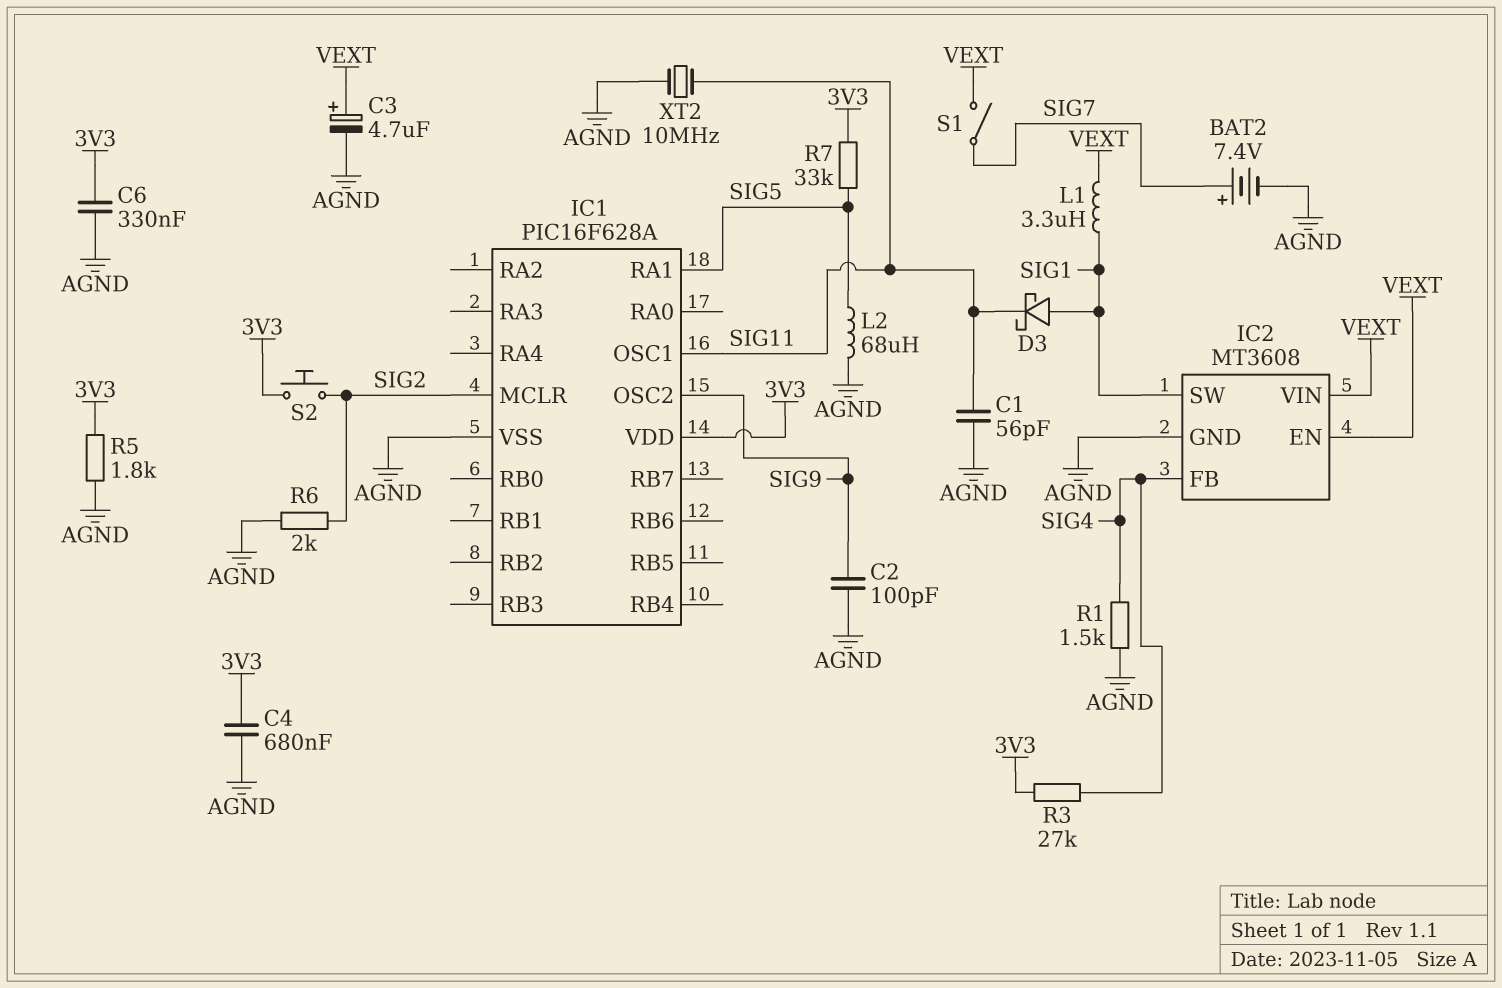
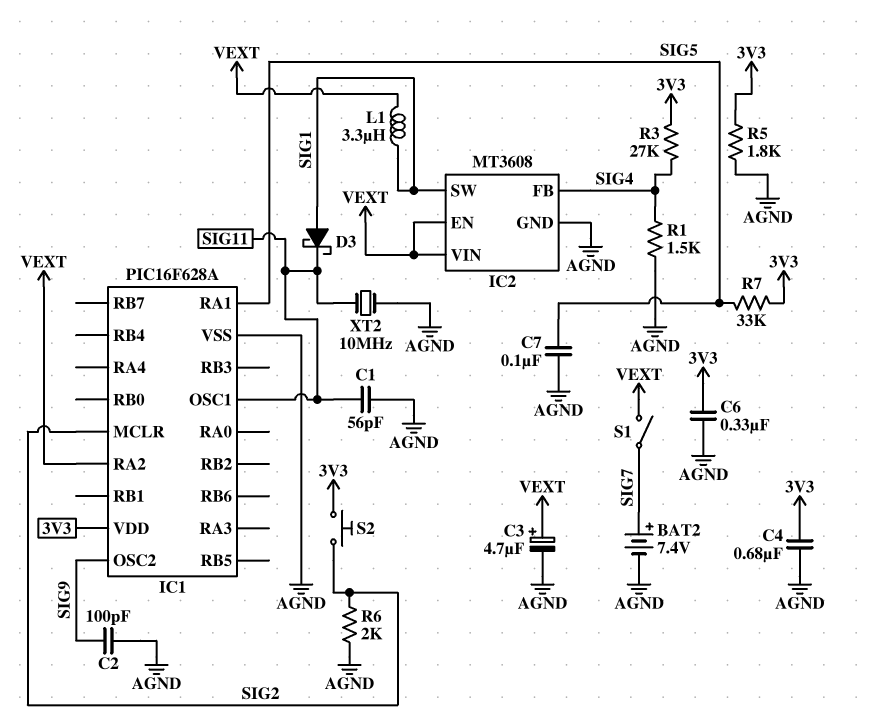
C7: none -> 100nF (AGND, SIG5)
IC1 pin RA2: none -> VEXT
L2: 68uH (AGND, SIG5) -> none

